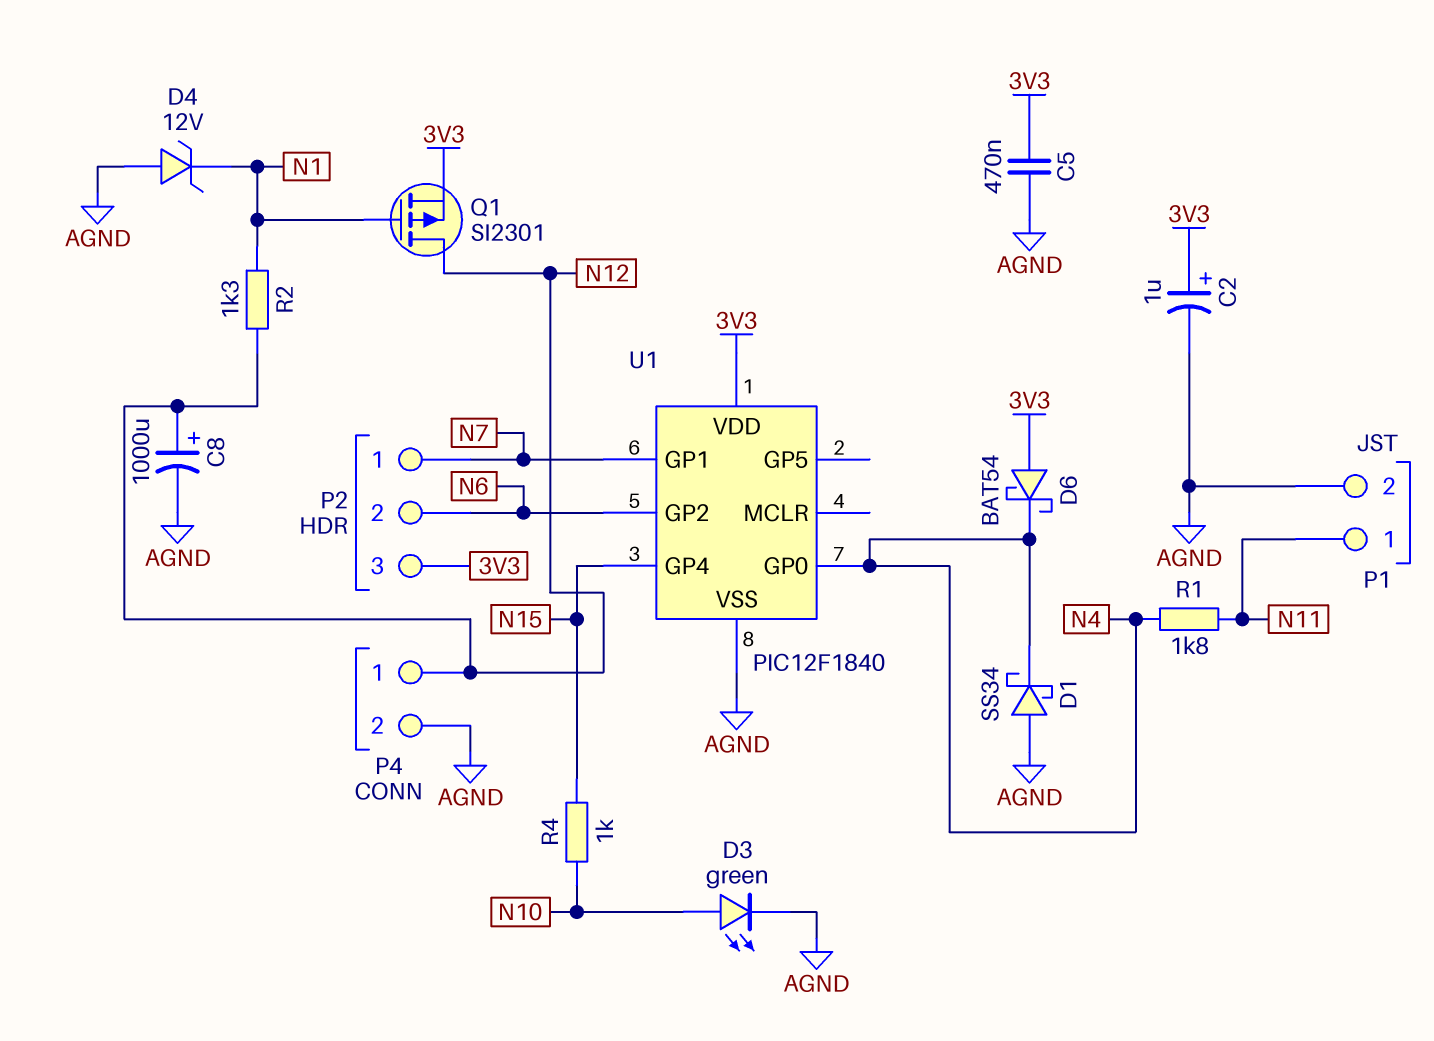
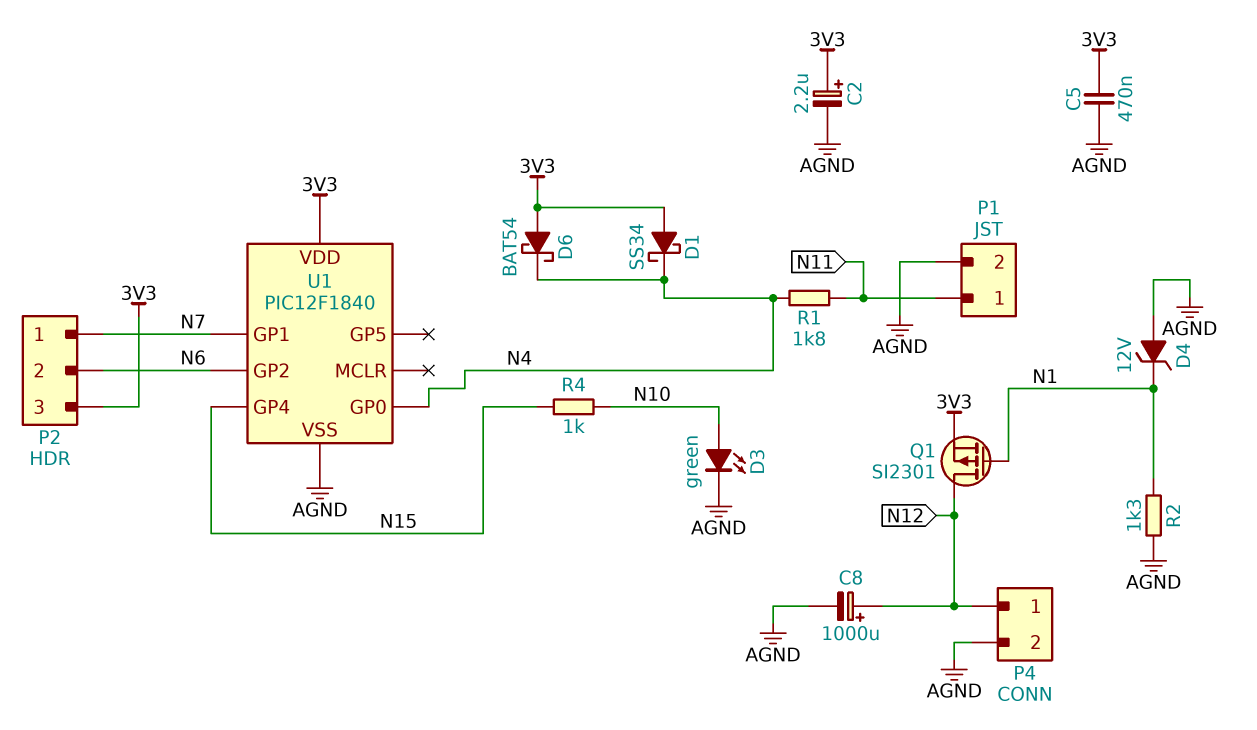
C2: 1uF (plus 3V3, minus AGND) -> 2.2uF (plus 3V3, minus AGND)
D1: schottky SS34 (A AGND, K N4) -> schottky SS34 (A 3V3, K N4)
R2: 1.3k (N1, N12) -> 1.3k (AGND, N1)

